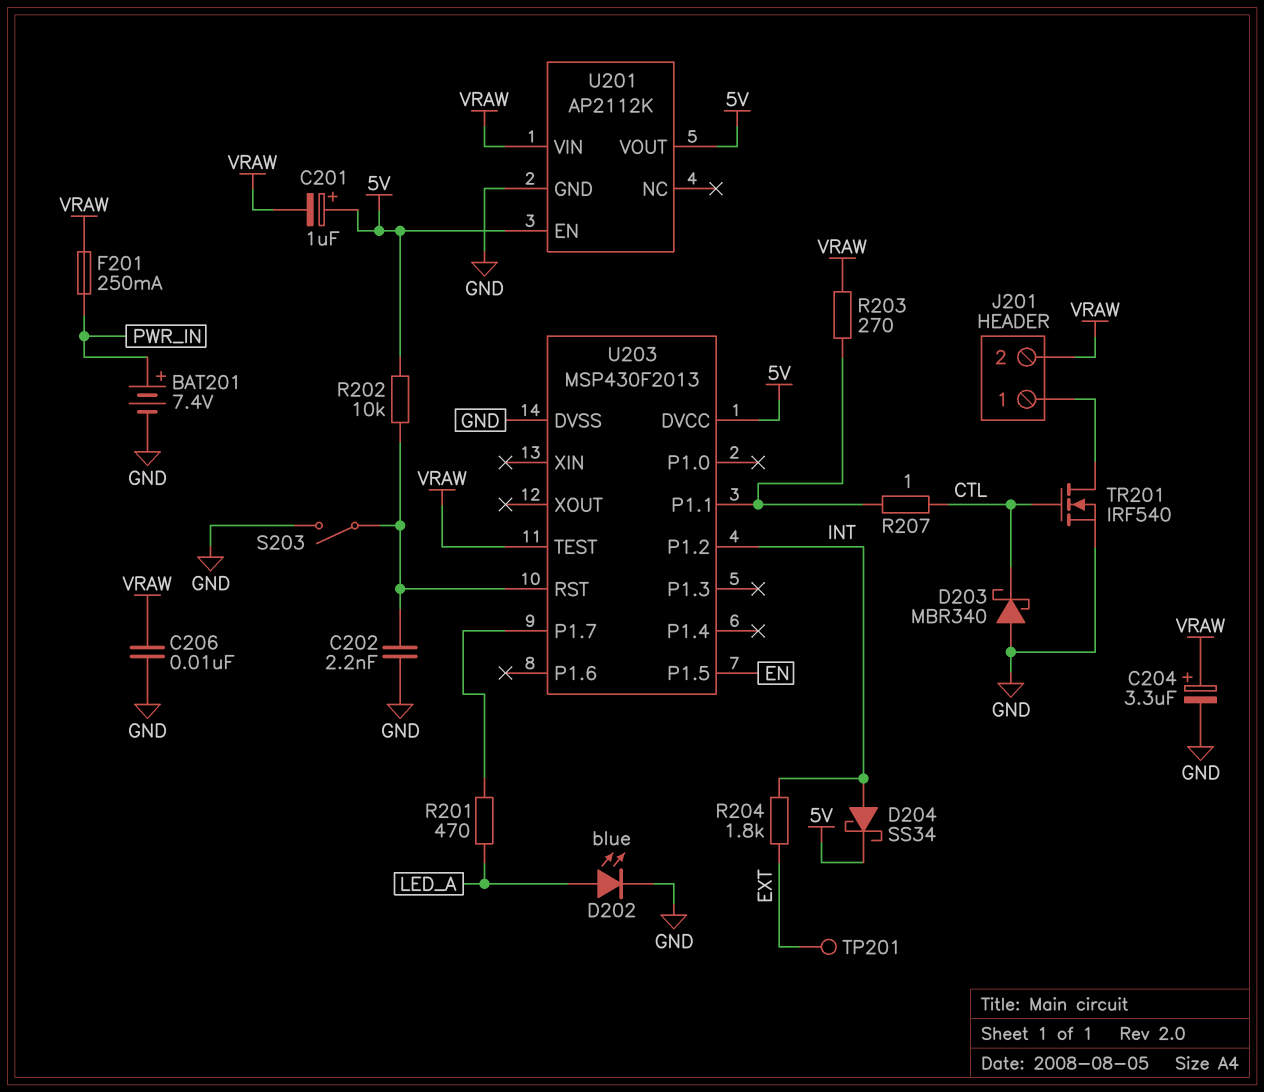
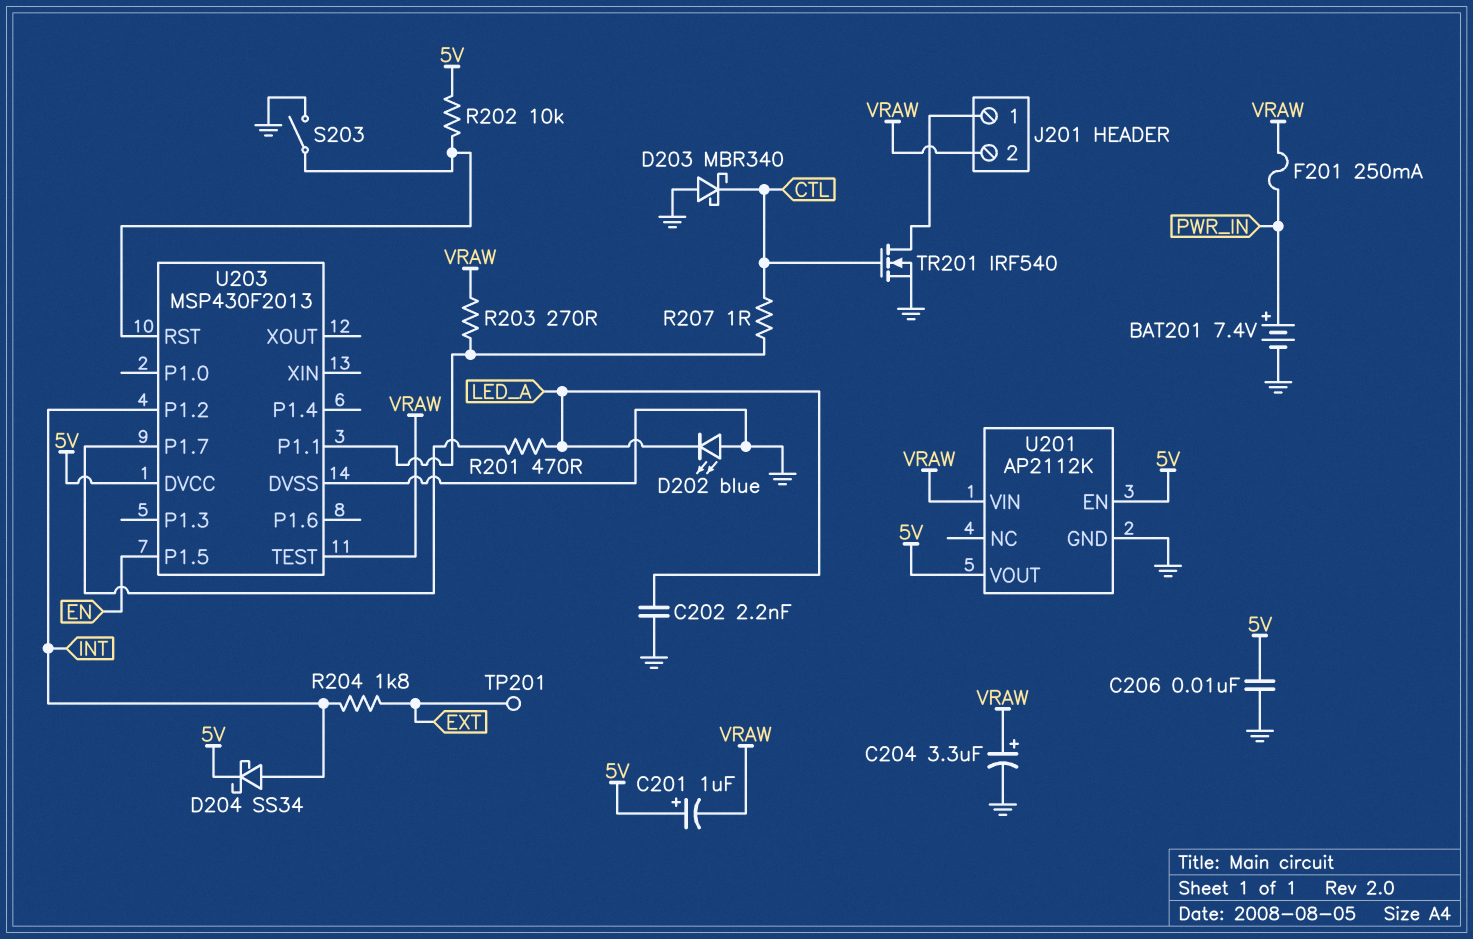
C202: 2.2nF (GND, U203/RST) -> 2.2nF (GND, LED_A)
C206: 10nF (GND, VRAW) -> 10nF (5V, GND)
D202: LED blue (A LED_A, K GND) -> LED blue (A GND, K LED_A)

